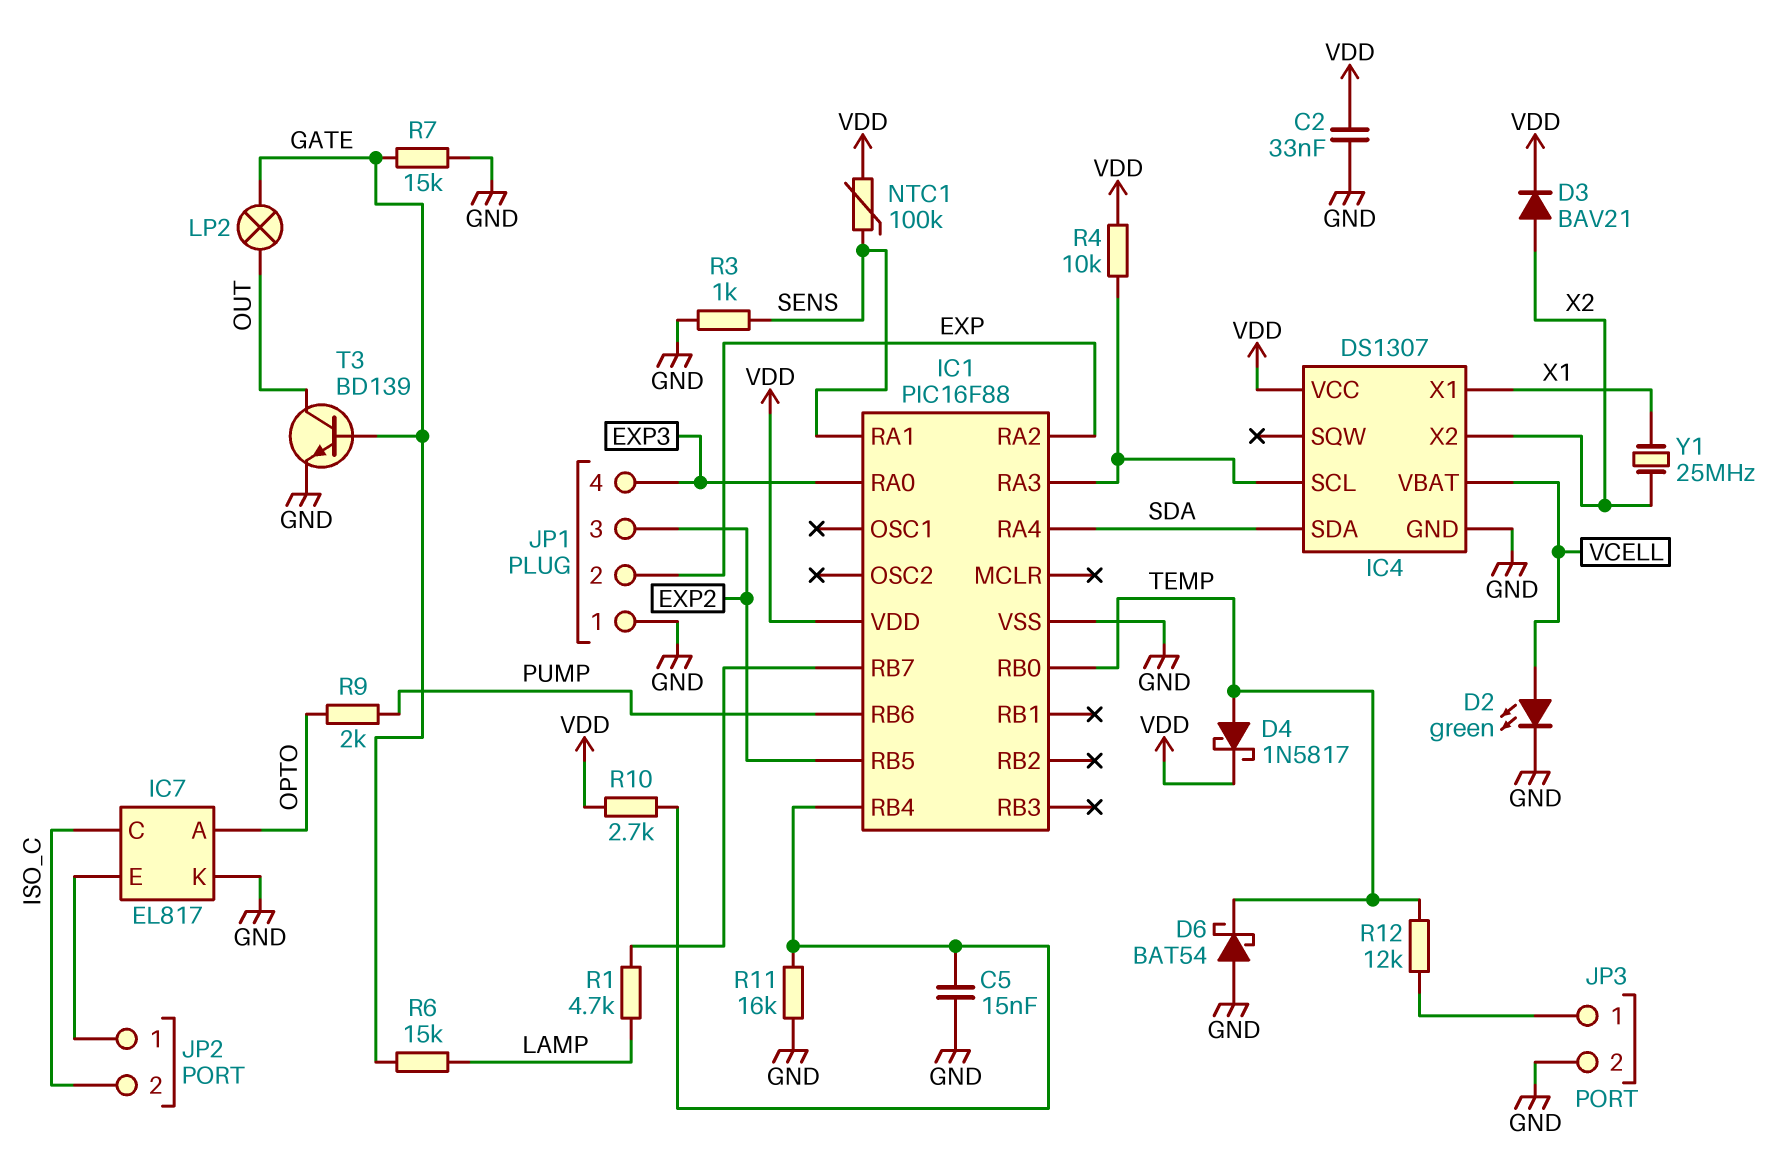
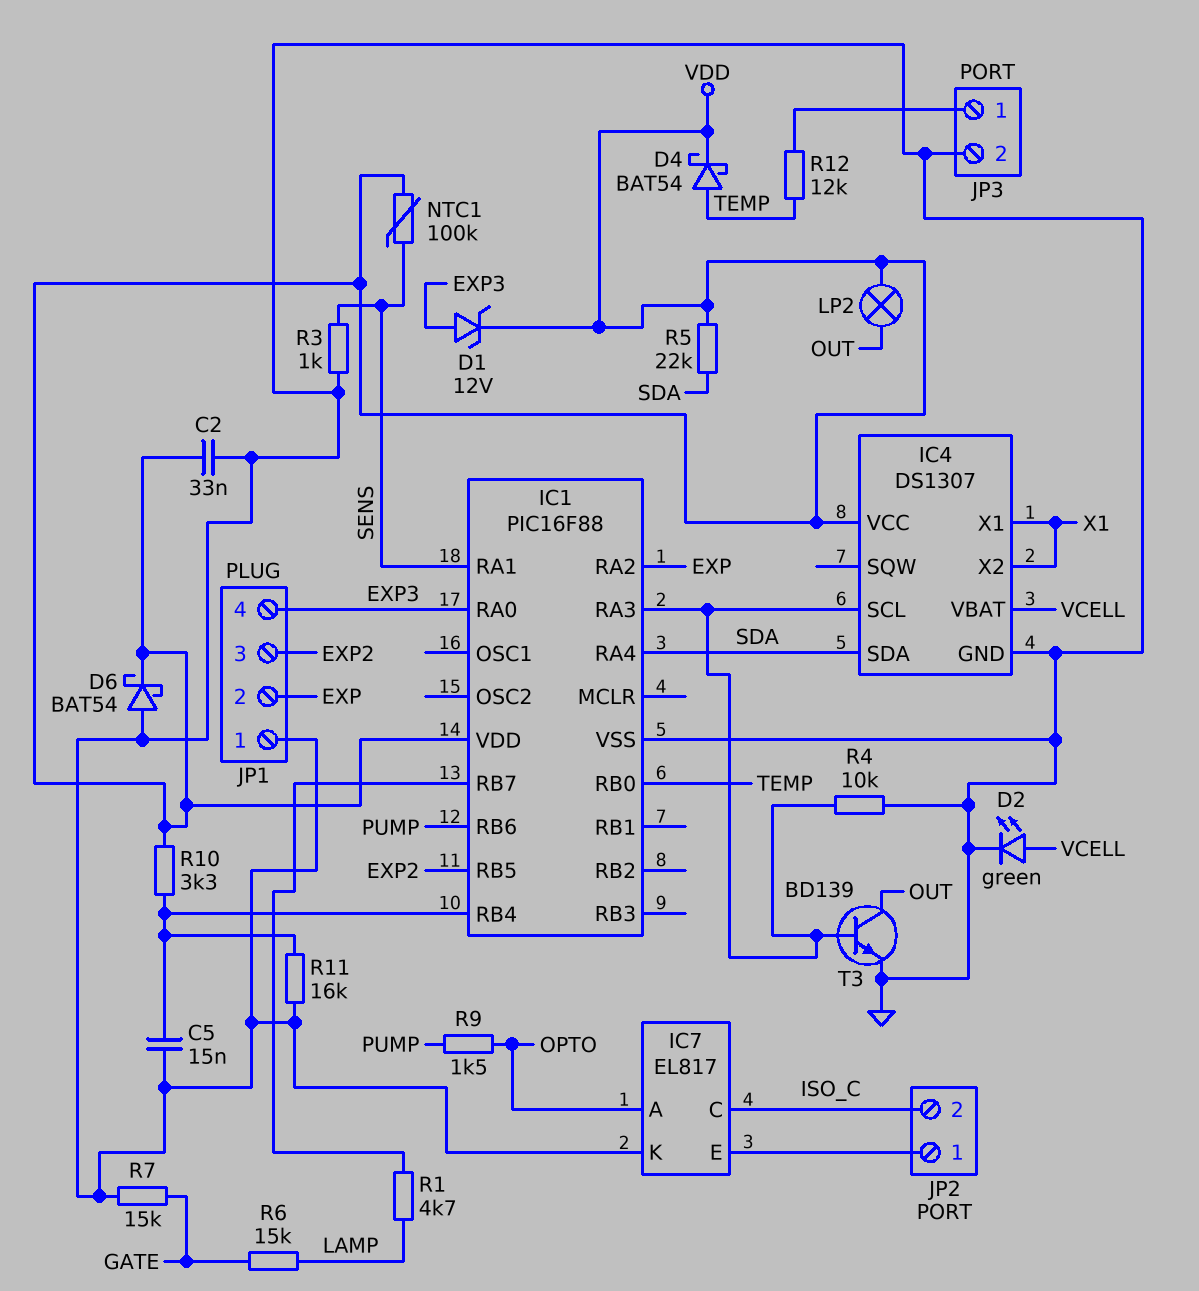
D1: none -> zener 12V (A EXP3, K VDD)
D3: diode BAV21 (A X2, K VDD) -> none
D4: schottky 1N5817 (A TEMP, K VDD) -> schottky BAT54 (A TEMP, K VDD)
D6: schottky BAT54 (A GND, K TEMP) -> schottky BAT54 (A GND, K VDD)
IC4 pin X2: X2 -> X1
LP2: lamp (GATE, OUT) -> lamp (OUT, VDD)
R4: 10k (IC1/RA3, VDD) -> 10k (GND, IC1/RA3)
R5: none -> 22k (SDA, VDD)
R9: 2k (OPTO, PUMP) -> 1.5k (OPTO, PUMP)
R10: 2.7k (IC1/RB4, VDD) -> 3.3k (IC1/RB4, VDD)
T3: NPN BD139 (B GATE, C OUT, E GND) -> NPN BD139 (B IC1/RA3, C OUT, E GND)
Y1: 25MHz (X1, X2) -> none

